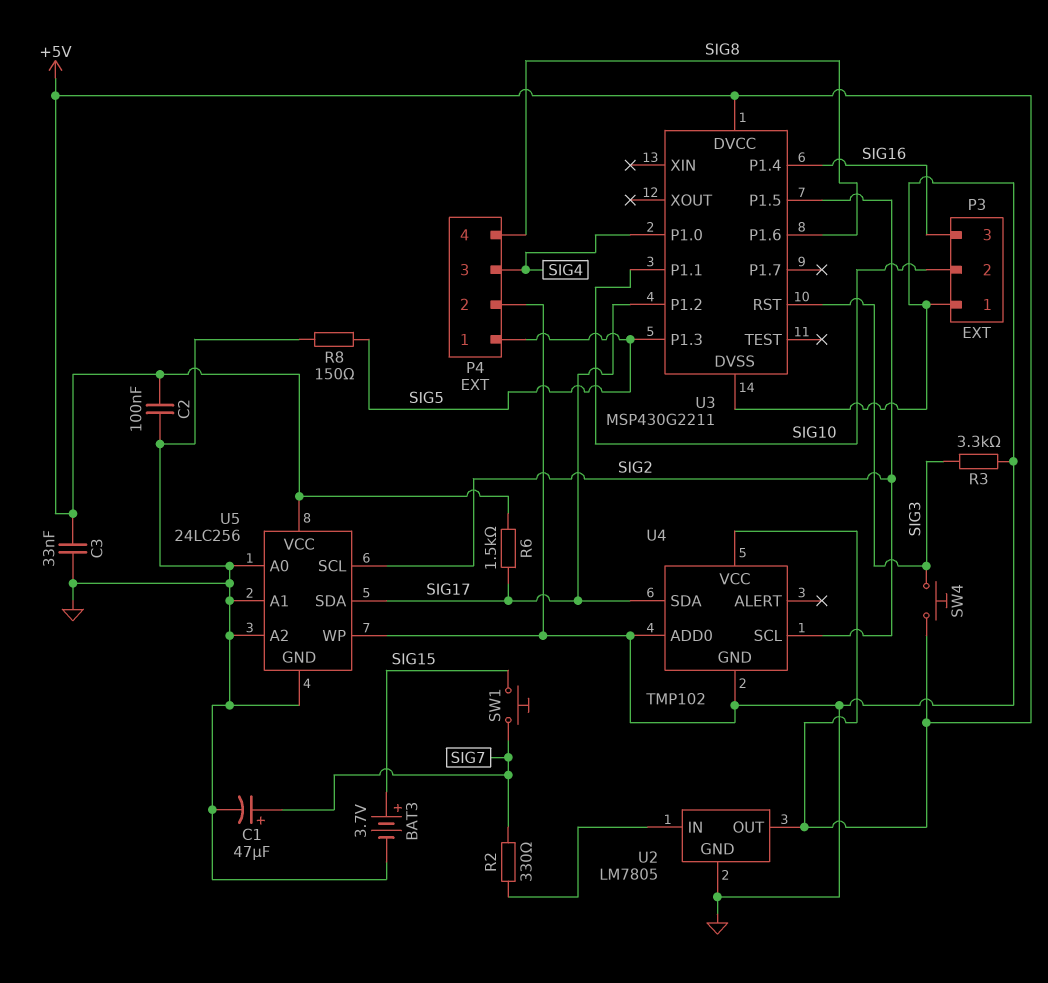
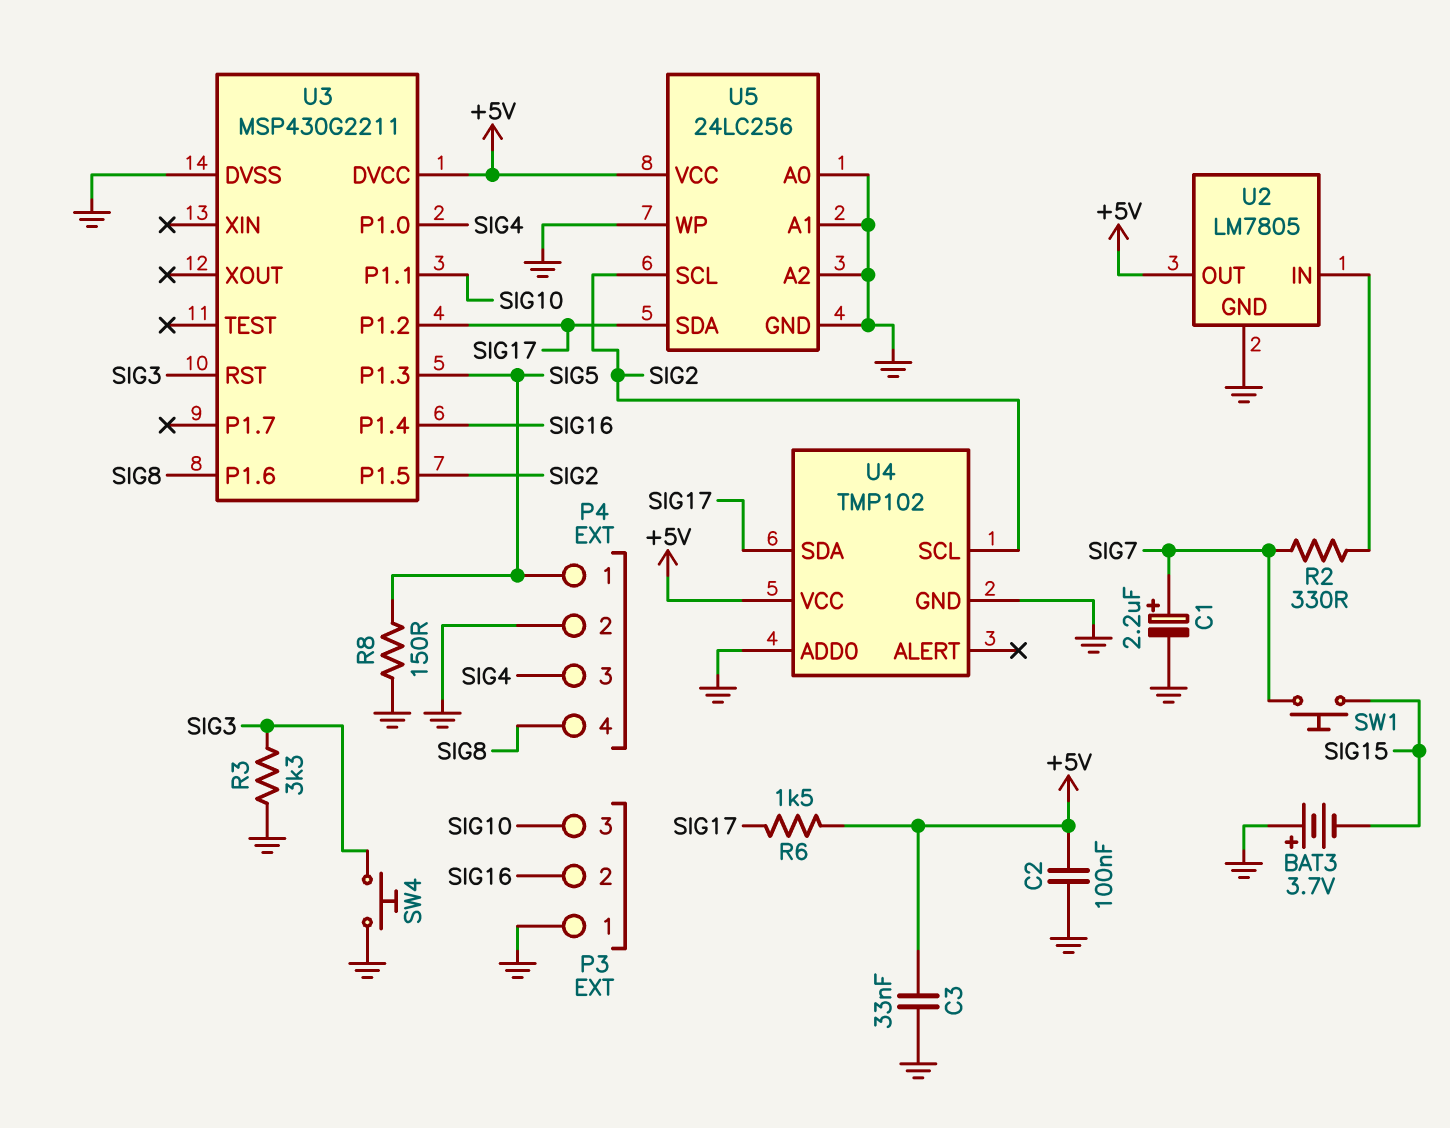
BAT3: 3.7V (plus SIG15, minus GND) -> 3.7V (plus GND, minus SIG15)
C1: 47uF (plus SIG7, minus GND) -> 2.2uF (plus SIG7, minus GND)
P3 pin 2: SIG10 -> SIG16
P3 pin 3: SIG16 -> SIG10
SW4: button (+5V, SIG3) -> button (GND, SIG3)

